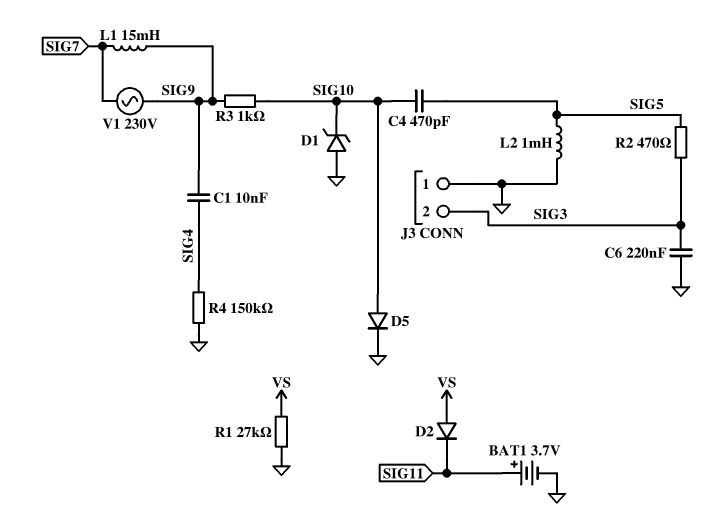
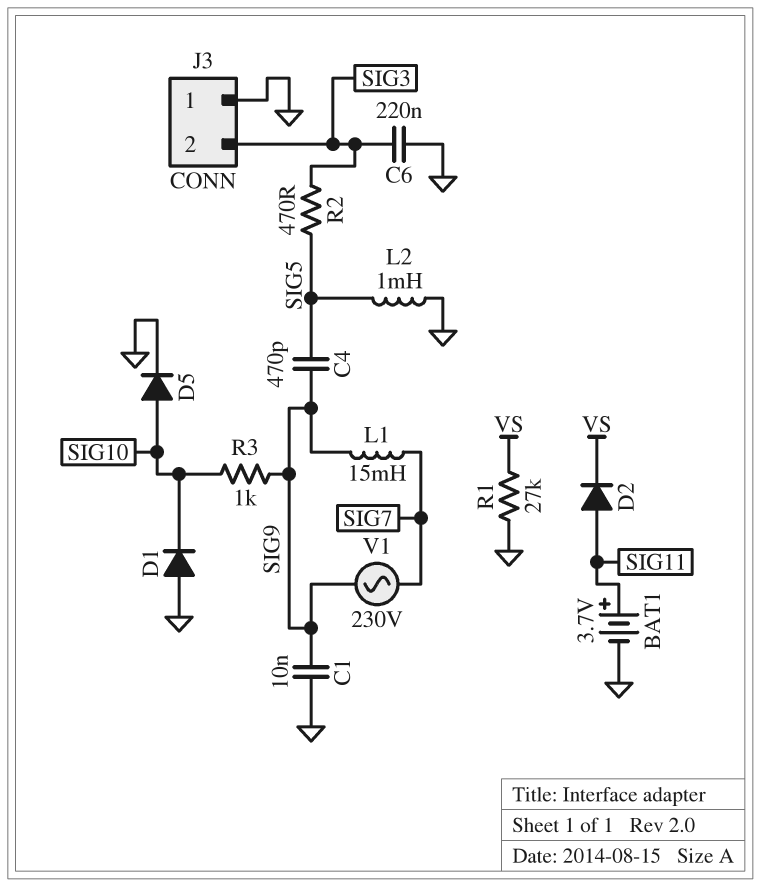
C1: 10nF (SIG4, SIG9) -> 10nF (GND, SIG9)
C4: 470pF (SIG5, SIG10) -> 470pF (SIG5, SIG9)
D1: zener (A GND, K SIG10) -> diode (A GND, K SIG10)
D2: diode (A VS, K SIG11) -> diode (A SIG11, K VS)
R4: 150k (GND, SIG4) -> none

